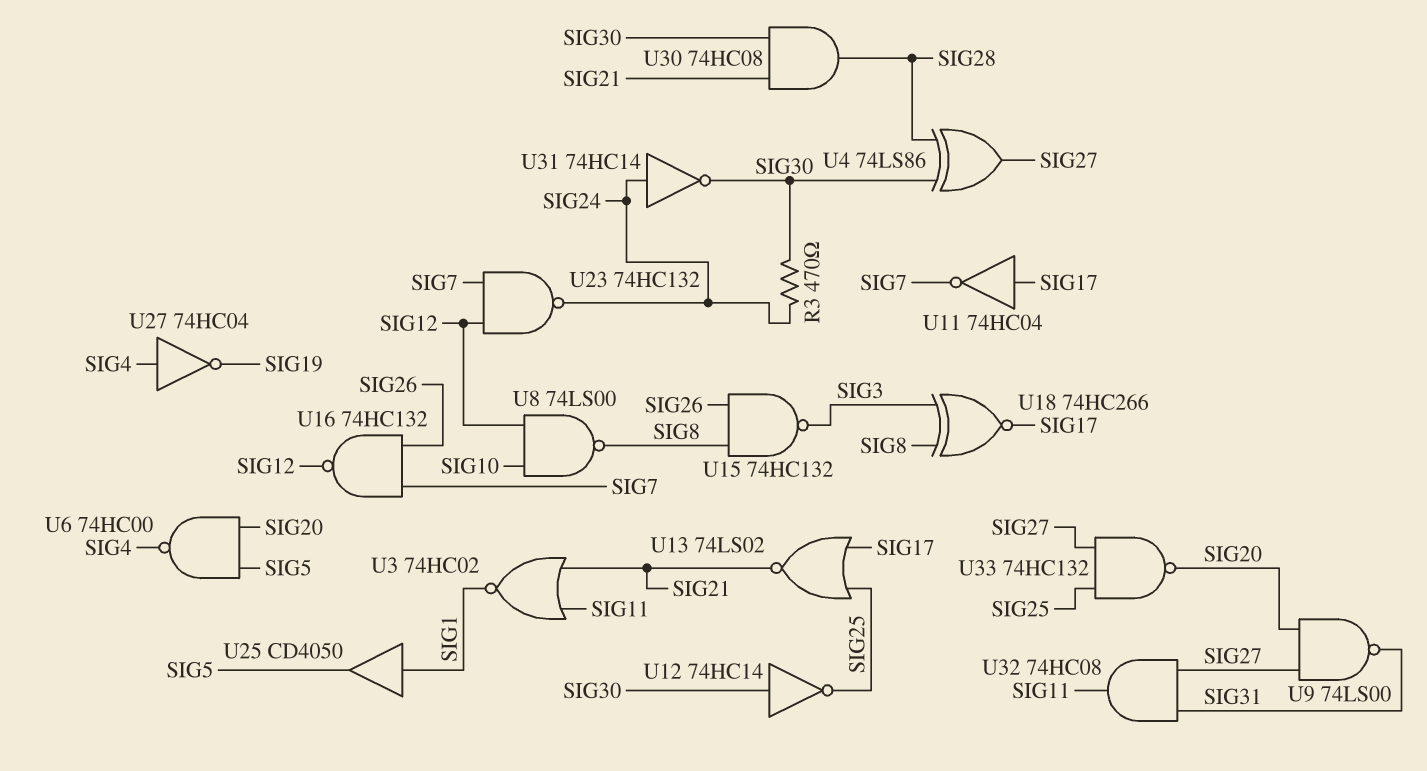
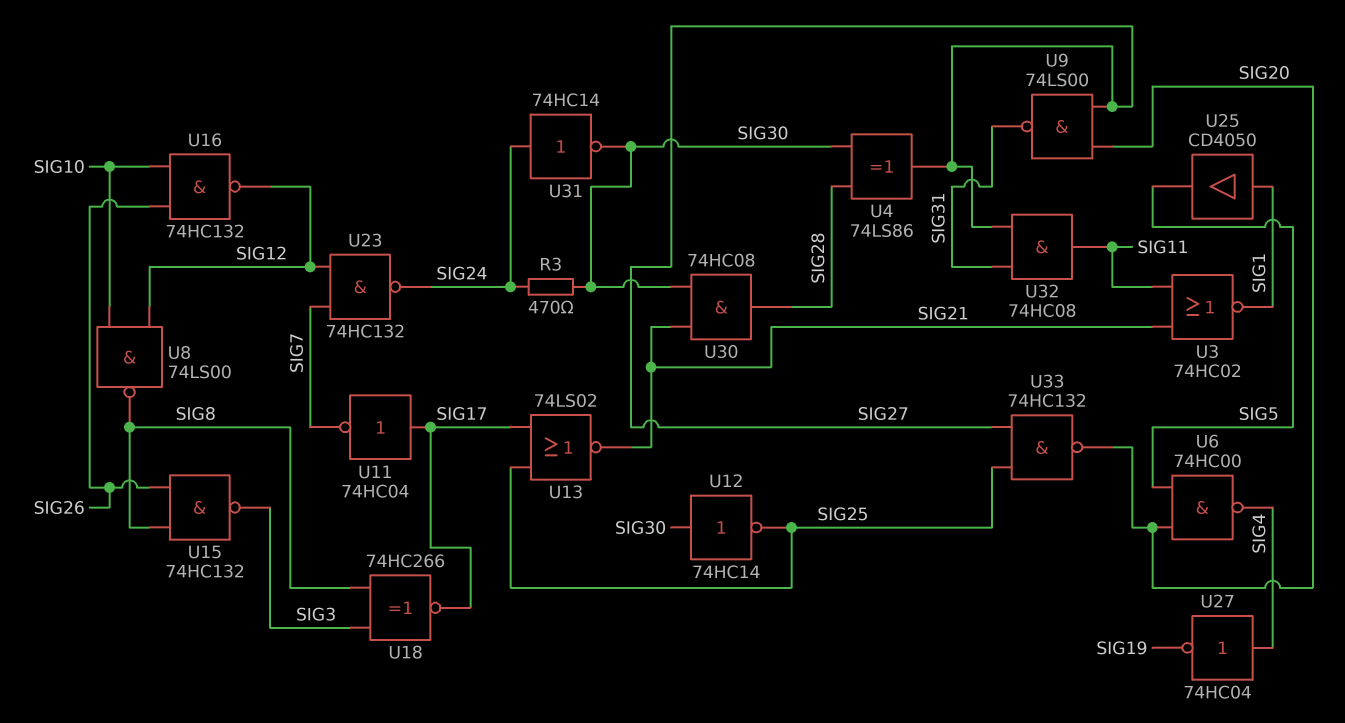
U16: NAND 74HC132 (in SIG7, in SIG26, out SIG12) -> NAND 74HC132 (in SIG10, in SIG26, out SIG12)

